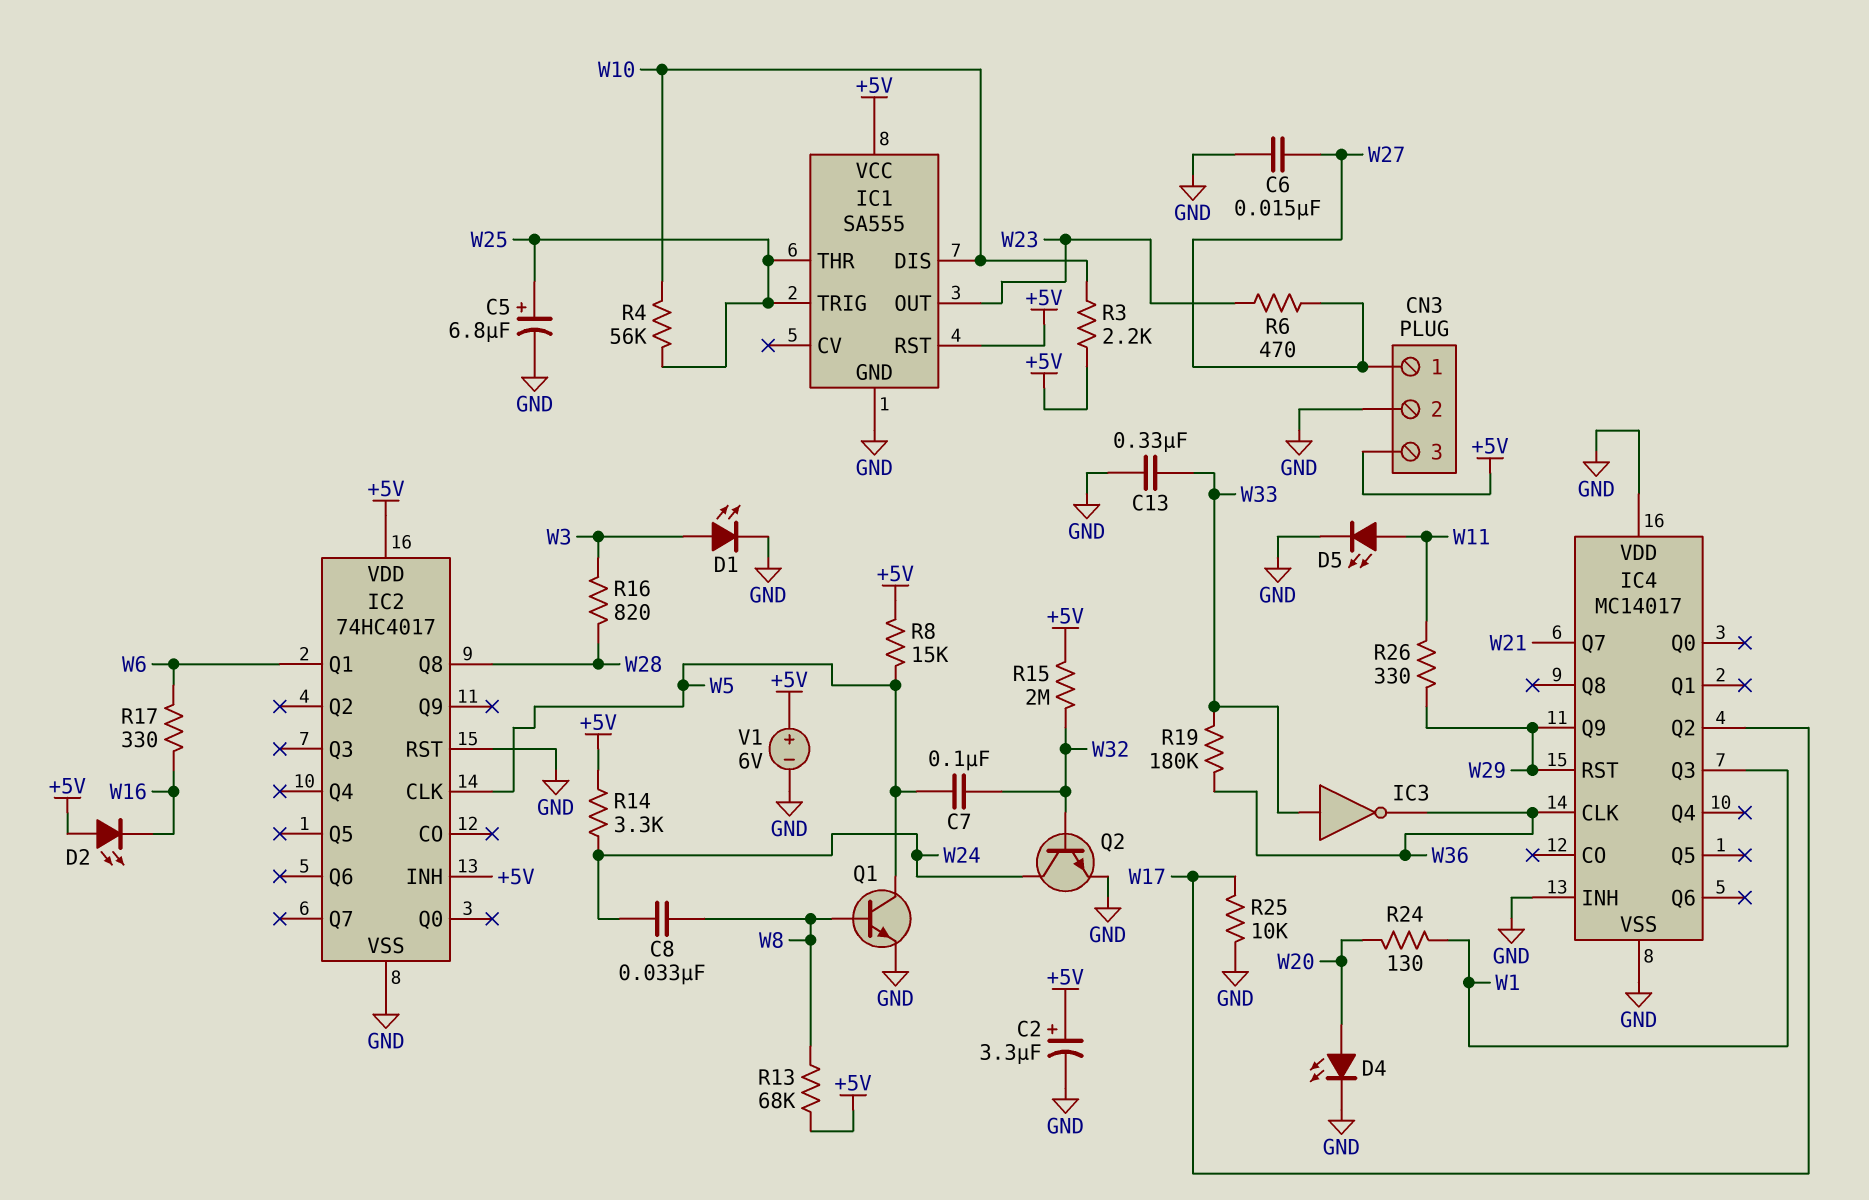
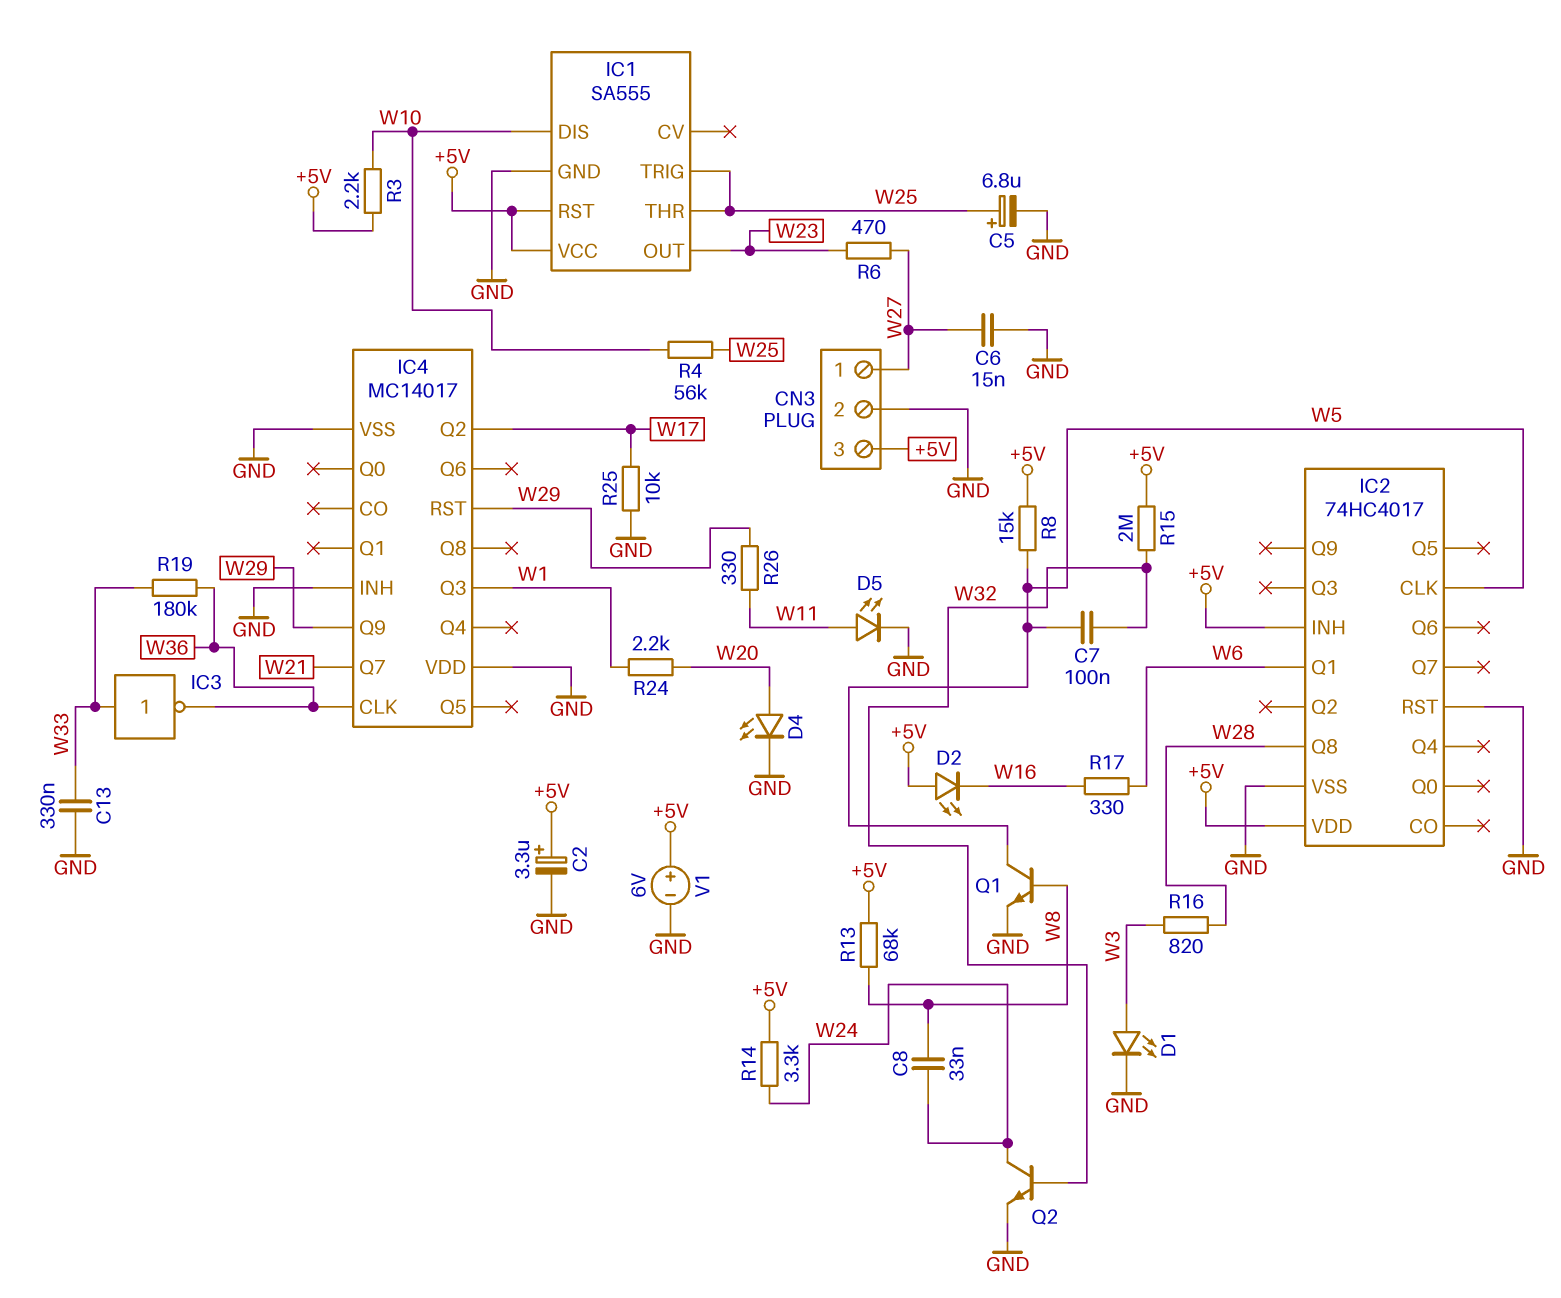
R24: 130 (W1, W20) -> 2.2k (W1, W20)

